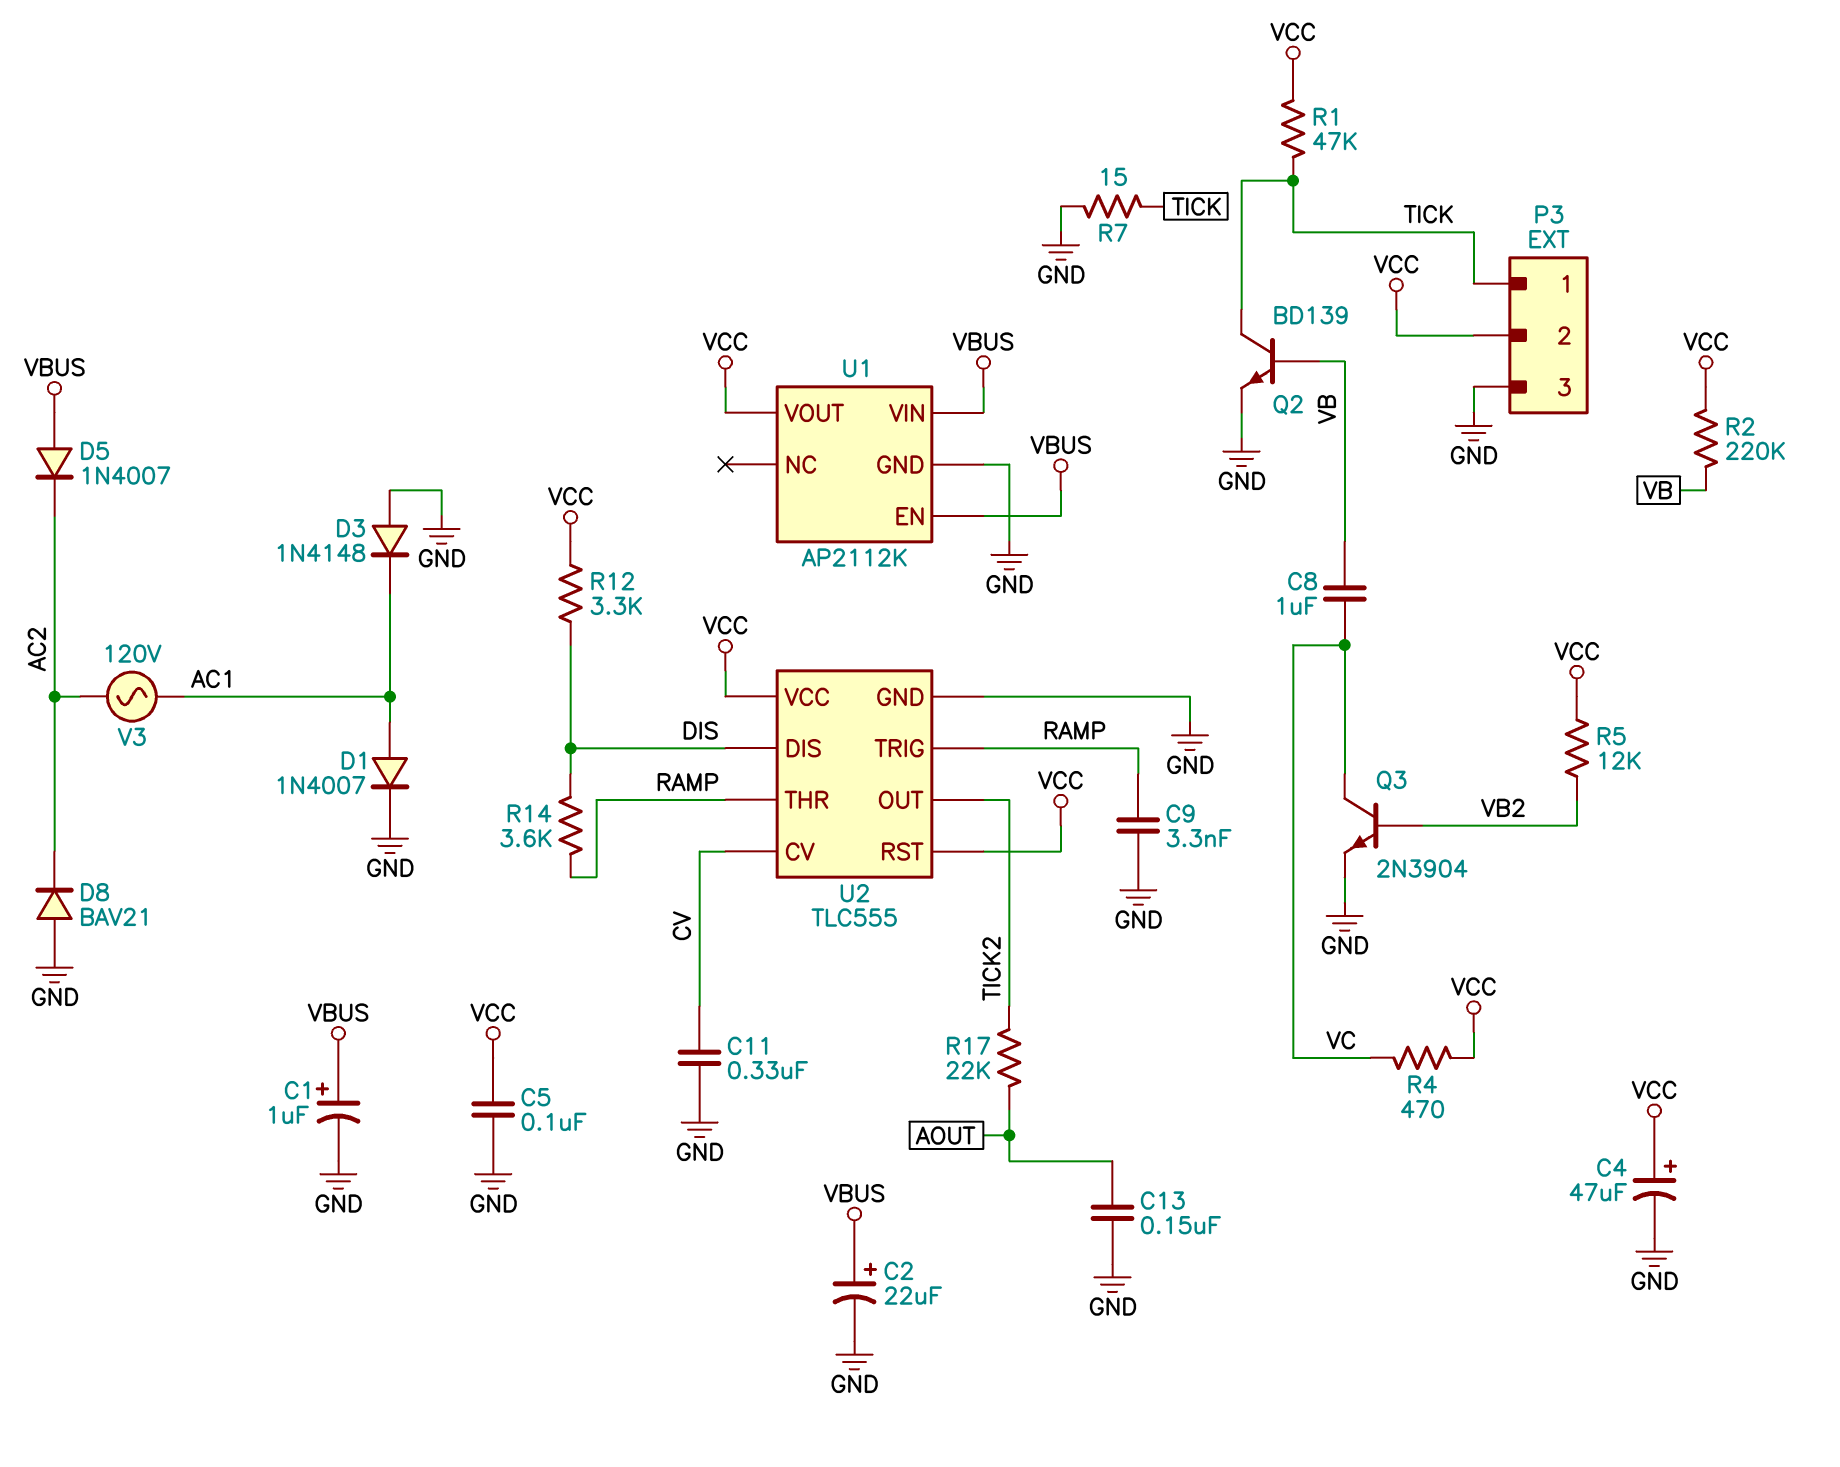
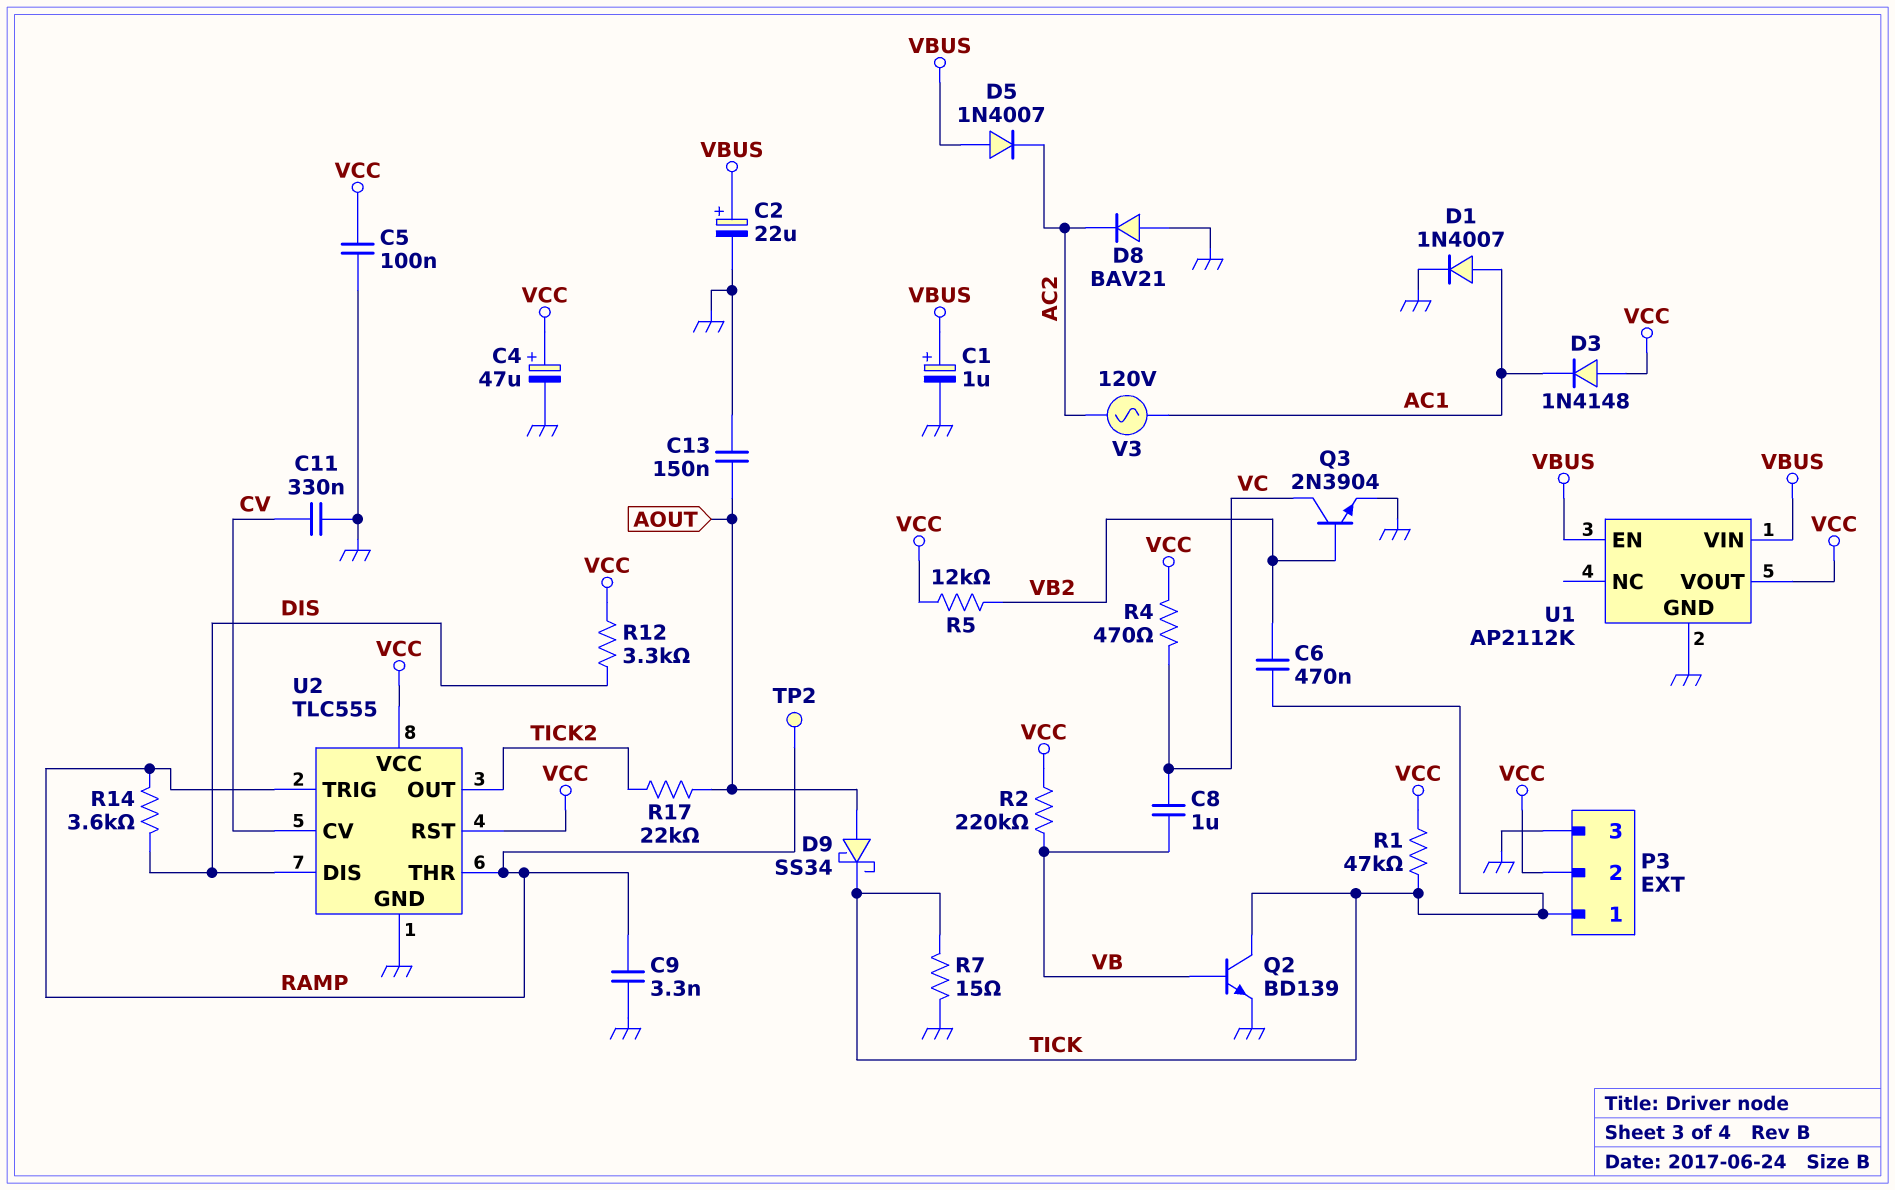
C6: none -> 470nF (TICK, VB2)
D3: diode 1N4148 (A GND, K AC1) -> diode 1N4148 (A VCC, K AC1)
D9: none -> schottky SS34 (A AOUT, K TICK)
TP2: none -> test point (RAMP)

